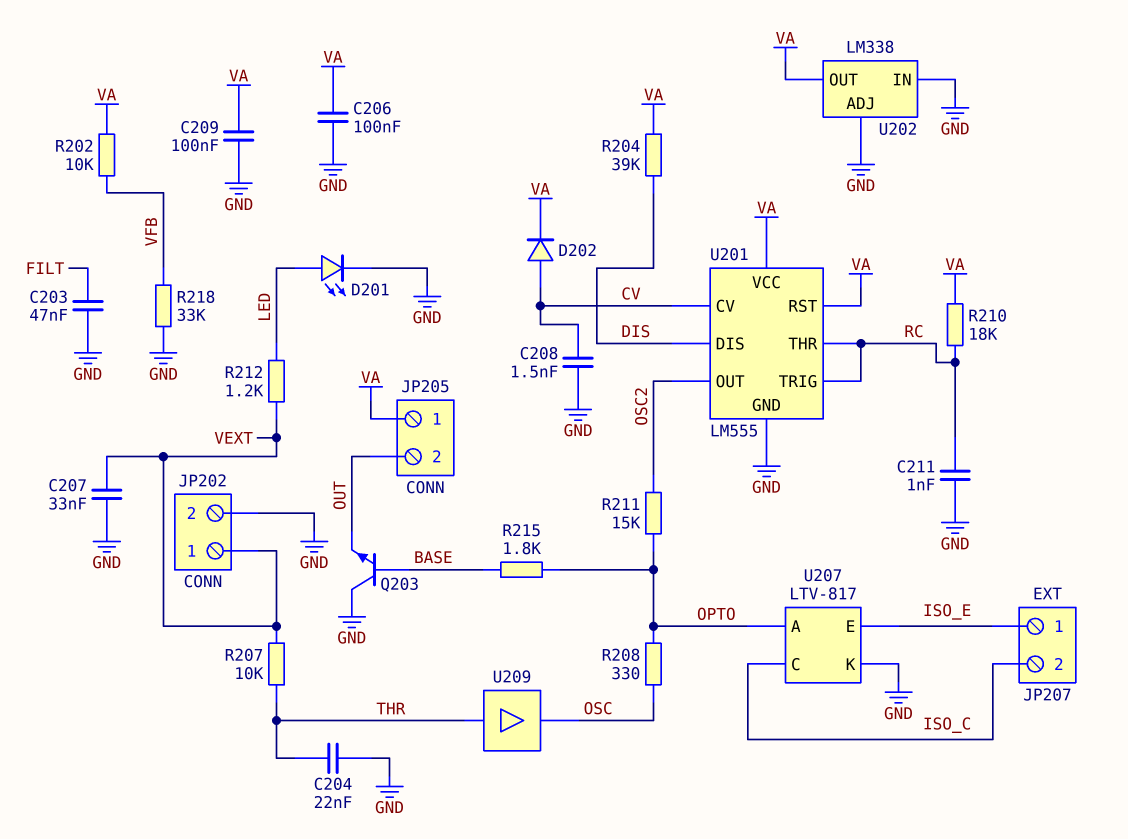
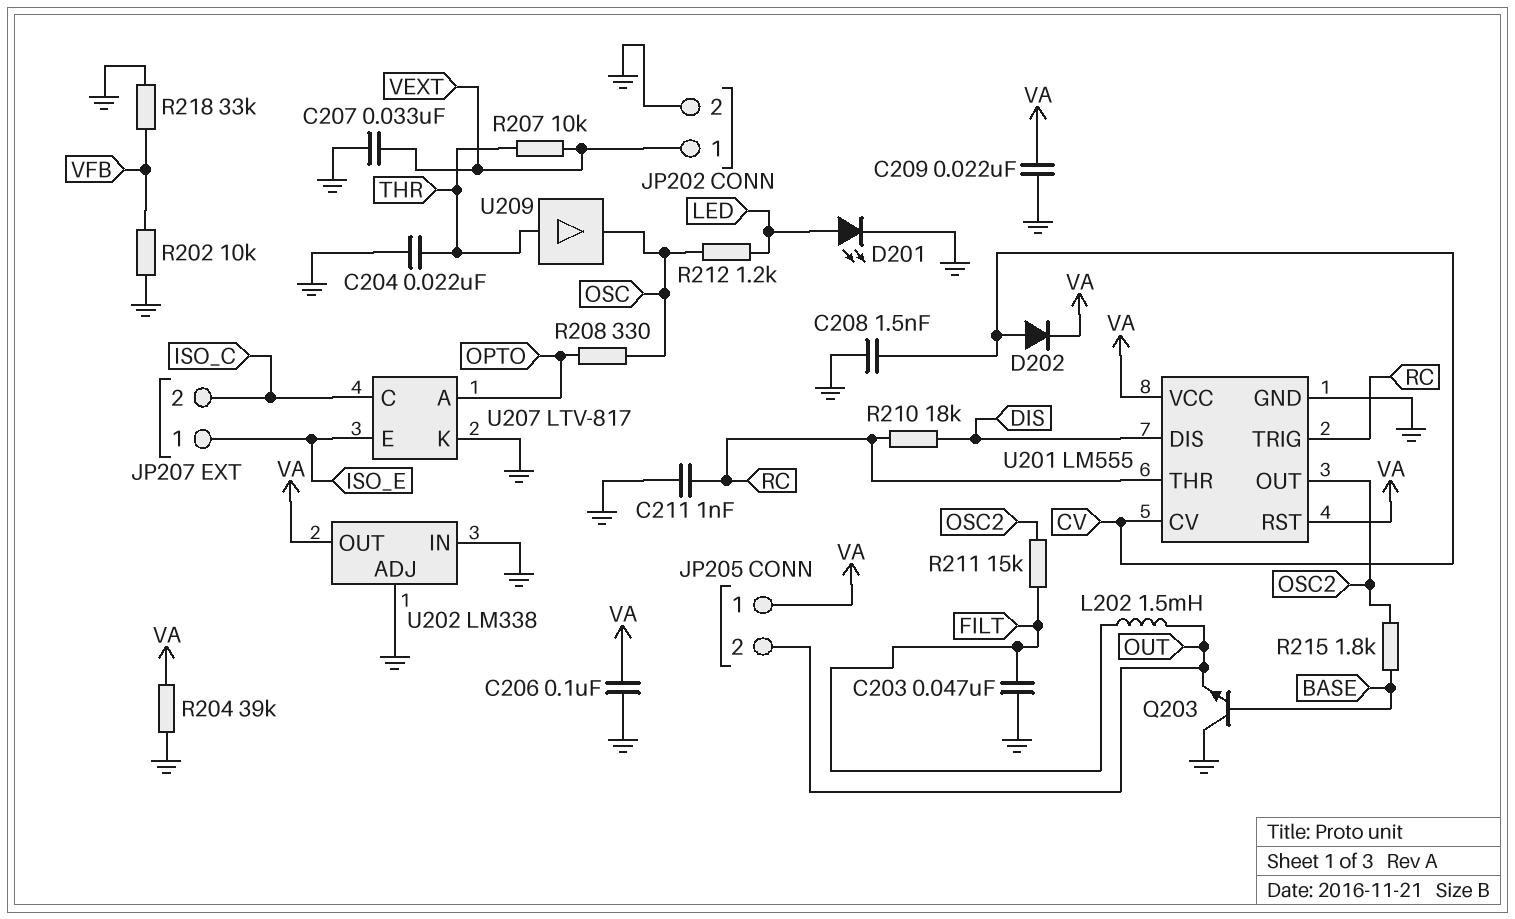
C209: 100nF (GND, VA) -> 22nF (GND, VA)
L202: none -> 1.5mH (FILT, OUT)
R202: 10k (VA, VFB) -> 10k (GND, VFB)
R204: 39k (DIS, VA) -> 39k (GND, VA)
R210: 18k (RC, VA) -> 18k (DIS, RC)
R211: 15k (OPTO, OSC2) -> 15k (FILT, OSC2)
R212: 1.2k (LED, VEXT) -> 1.2k (LED, OSC)
R215: 1.8k (BASE, OPTO) -> 1.8k (BASE, OSC2)

